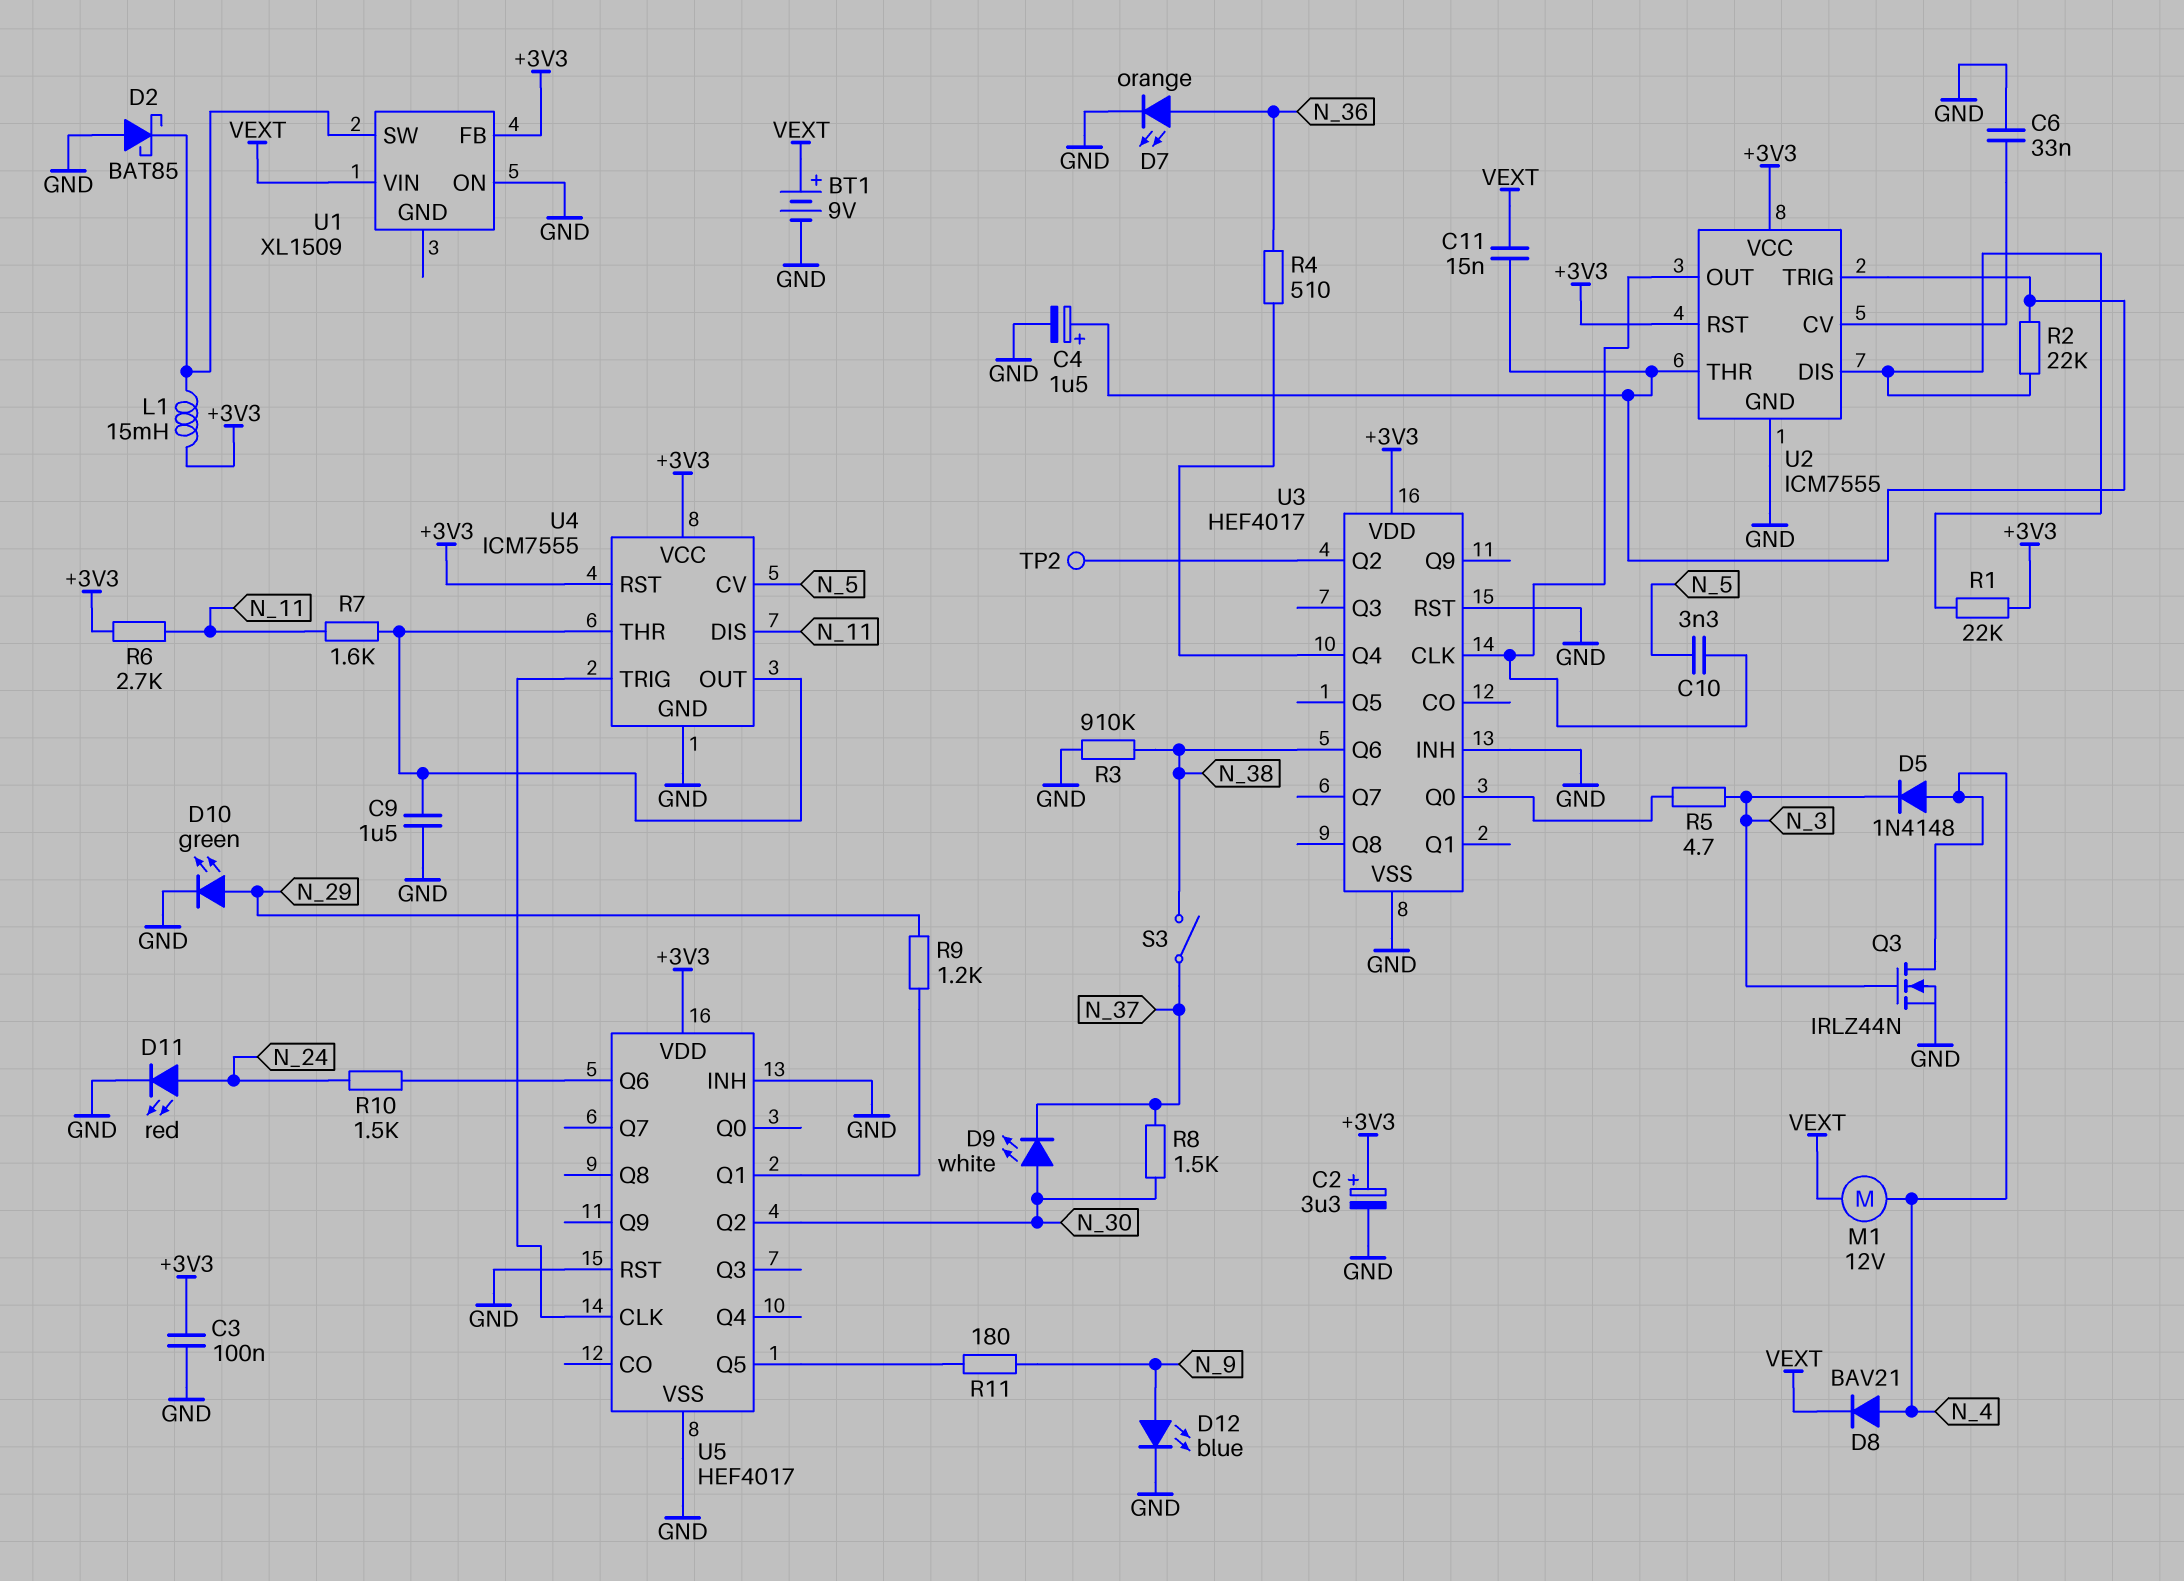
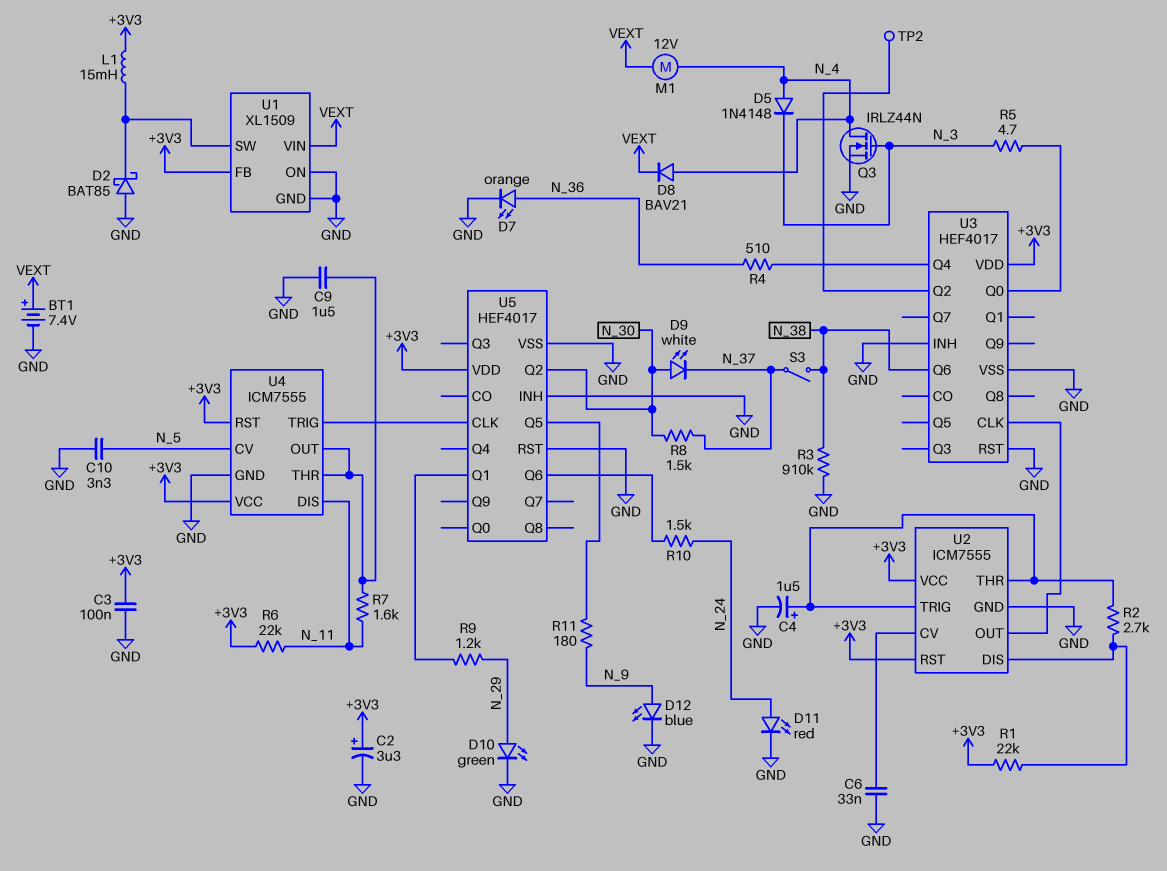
BT1: 9V (plus VEXT, minus GND) -> 7.4V (plus VEXT, minus GND)
C10: 3.3nF (N_5, U2/OUT) -> 3.3nF (GND, N_5)
C11: 15nF (U2/THR, VEXT) -> none
R2: 22k (U2/DIS, U2/THR) -> 2.7k (U2/DIS, U2/THR)
R6: 2.7k (+3V3, N_11) -> 22k (+3V3, N_11)
U1 pin GND: none -> GND

